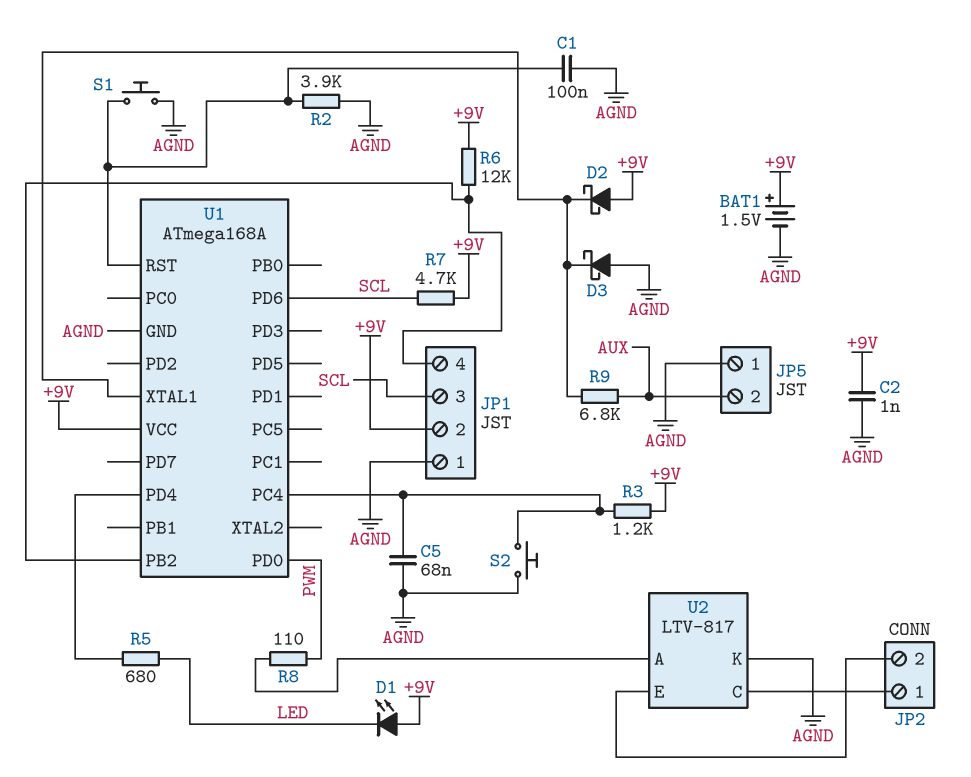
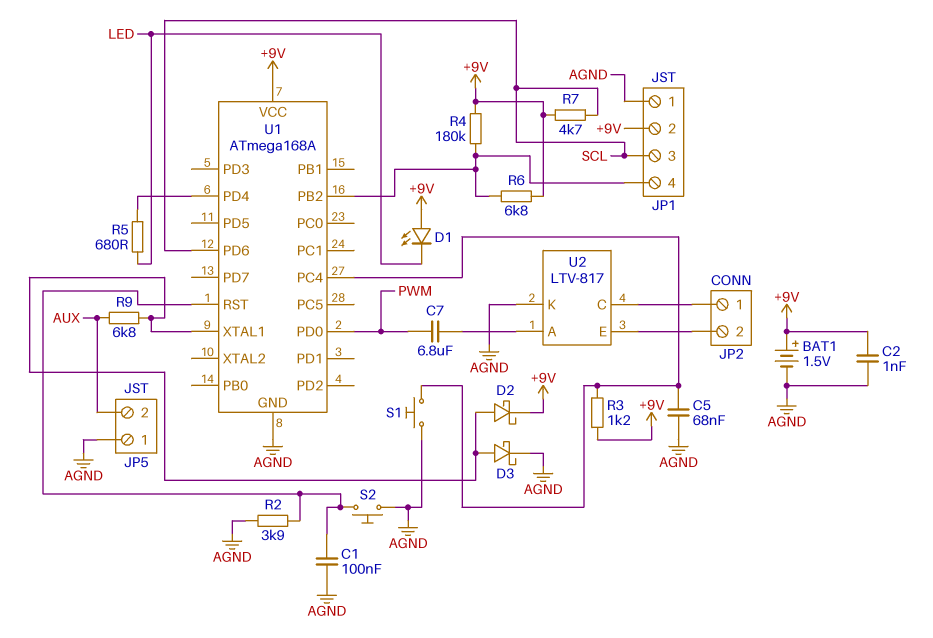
C7: none -> 6.8uF (PWM, U2/A)
D2: schottky (A +9V, K U1/XTAL1) -> schottky (A U1/XTAL1, K +9V)
D3: schottky (A AGND, K U1/XTAL1) -> schottky (A U1/XTAL1, K AGND)
R4: none -> 180k (+9V, JP1/4)
R6: 12k (+9V, JP1/4) -> 6.8k (+9V, JP1/4)
R8: 110 (PWM, U2/A) -> none
S1: button (AGND, U1/RST) -> button (AGND, U1/PC4)
S2: button (AGND, U1/PC4) -> button (AGND, U1/RST)

